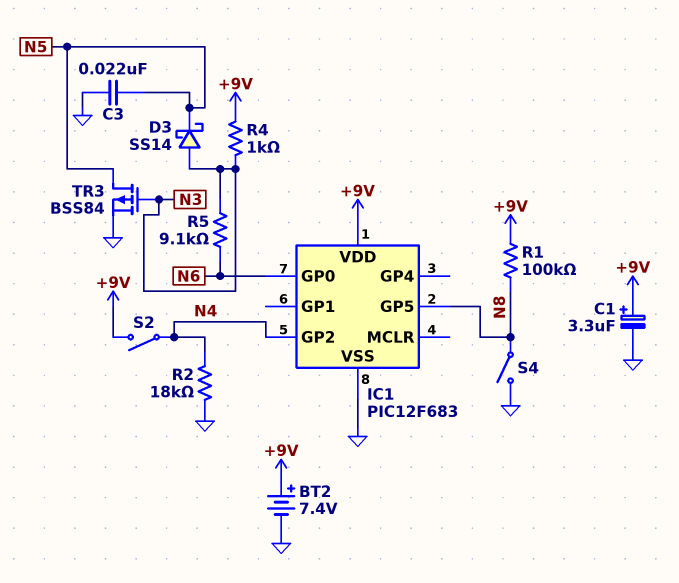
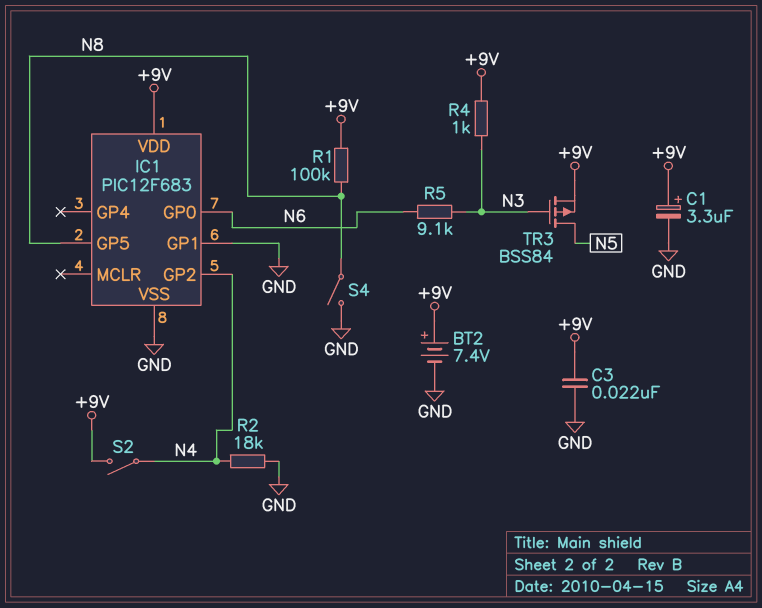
C3: 22nF (GND, N5) -> 22nF (+9V, GND)
D3: schottky SS14 (A N3, K N5) -> none
IC1 pin GP1: none -> GND
TR3: PMOS BSS84 (G N3, D N5, S GND) -> PMOS BSS84 (G N3, D N5, S +9V)

